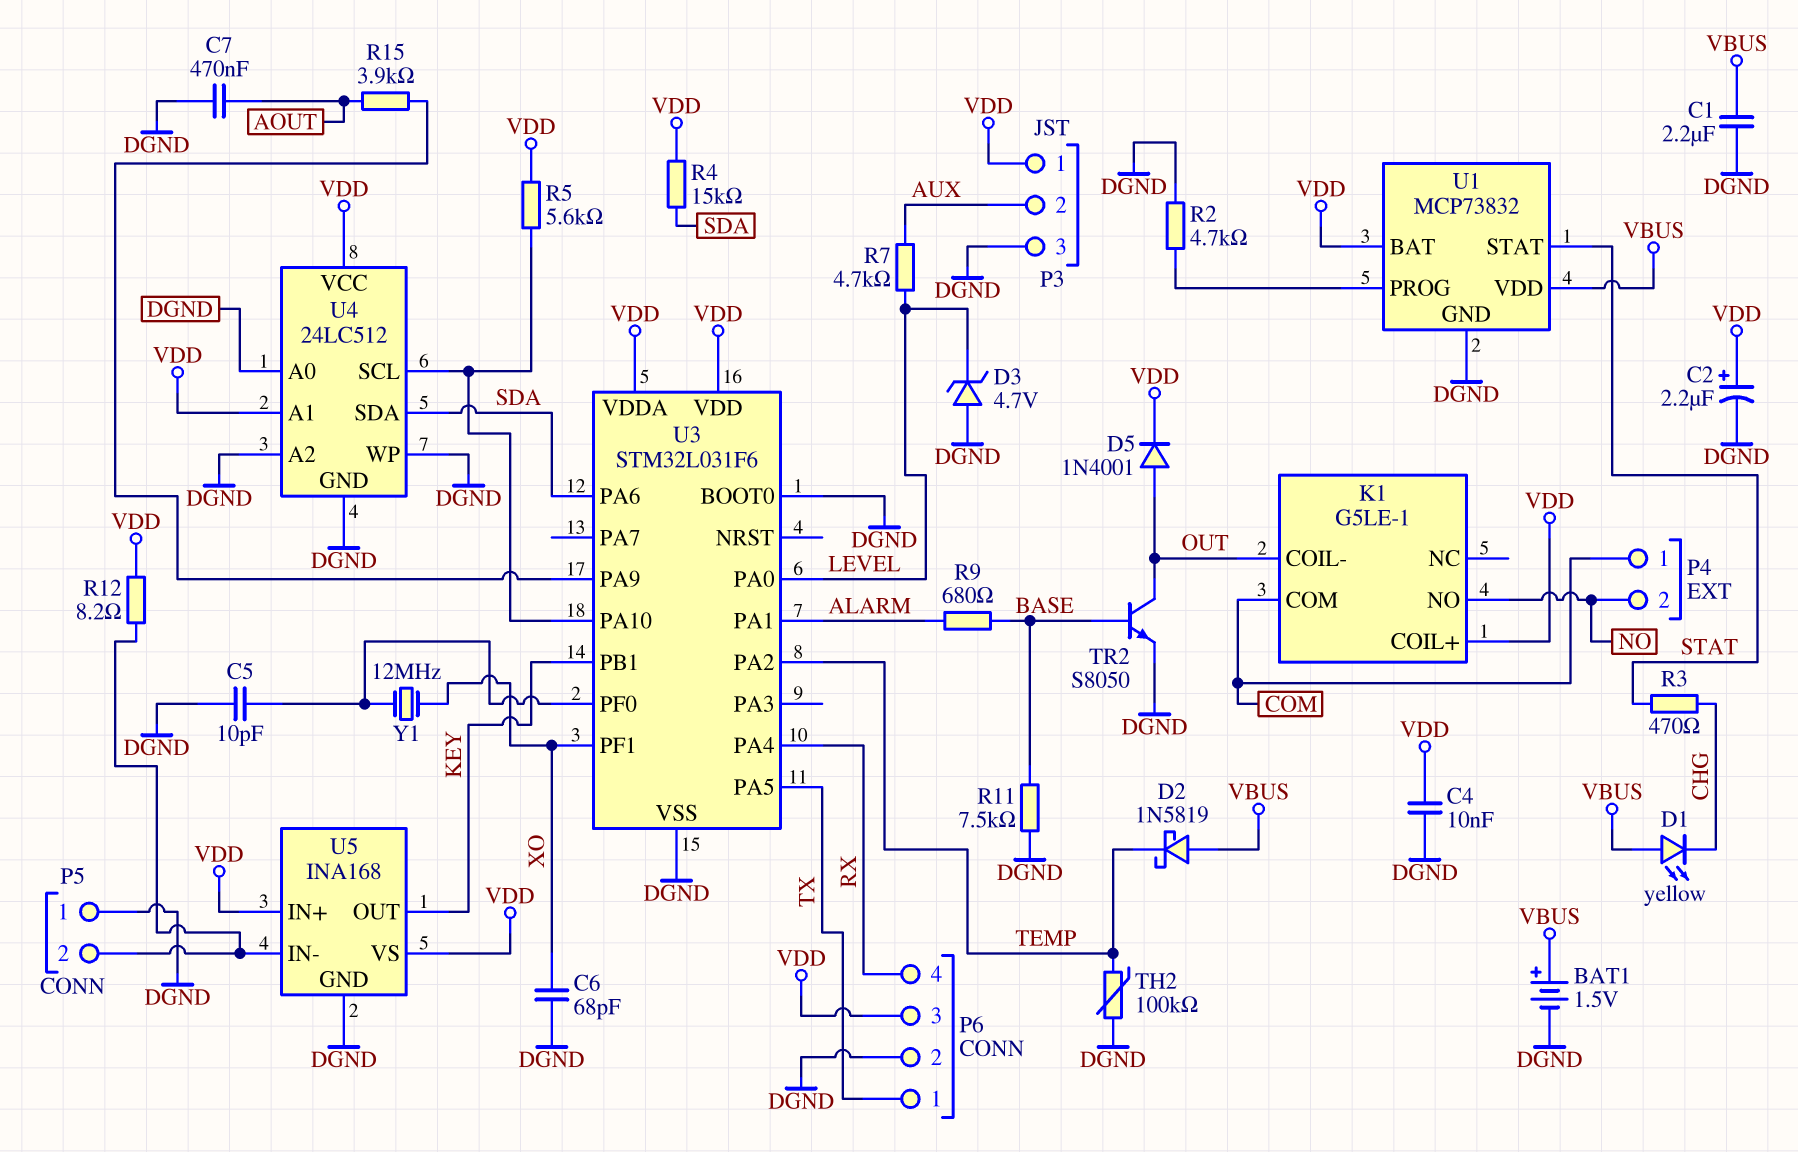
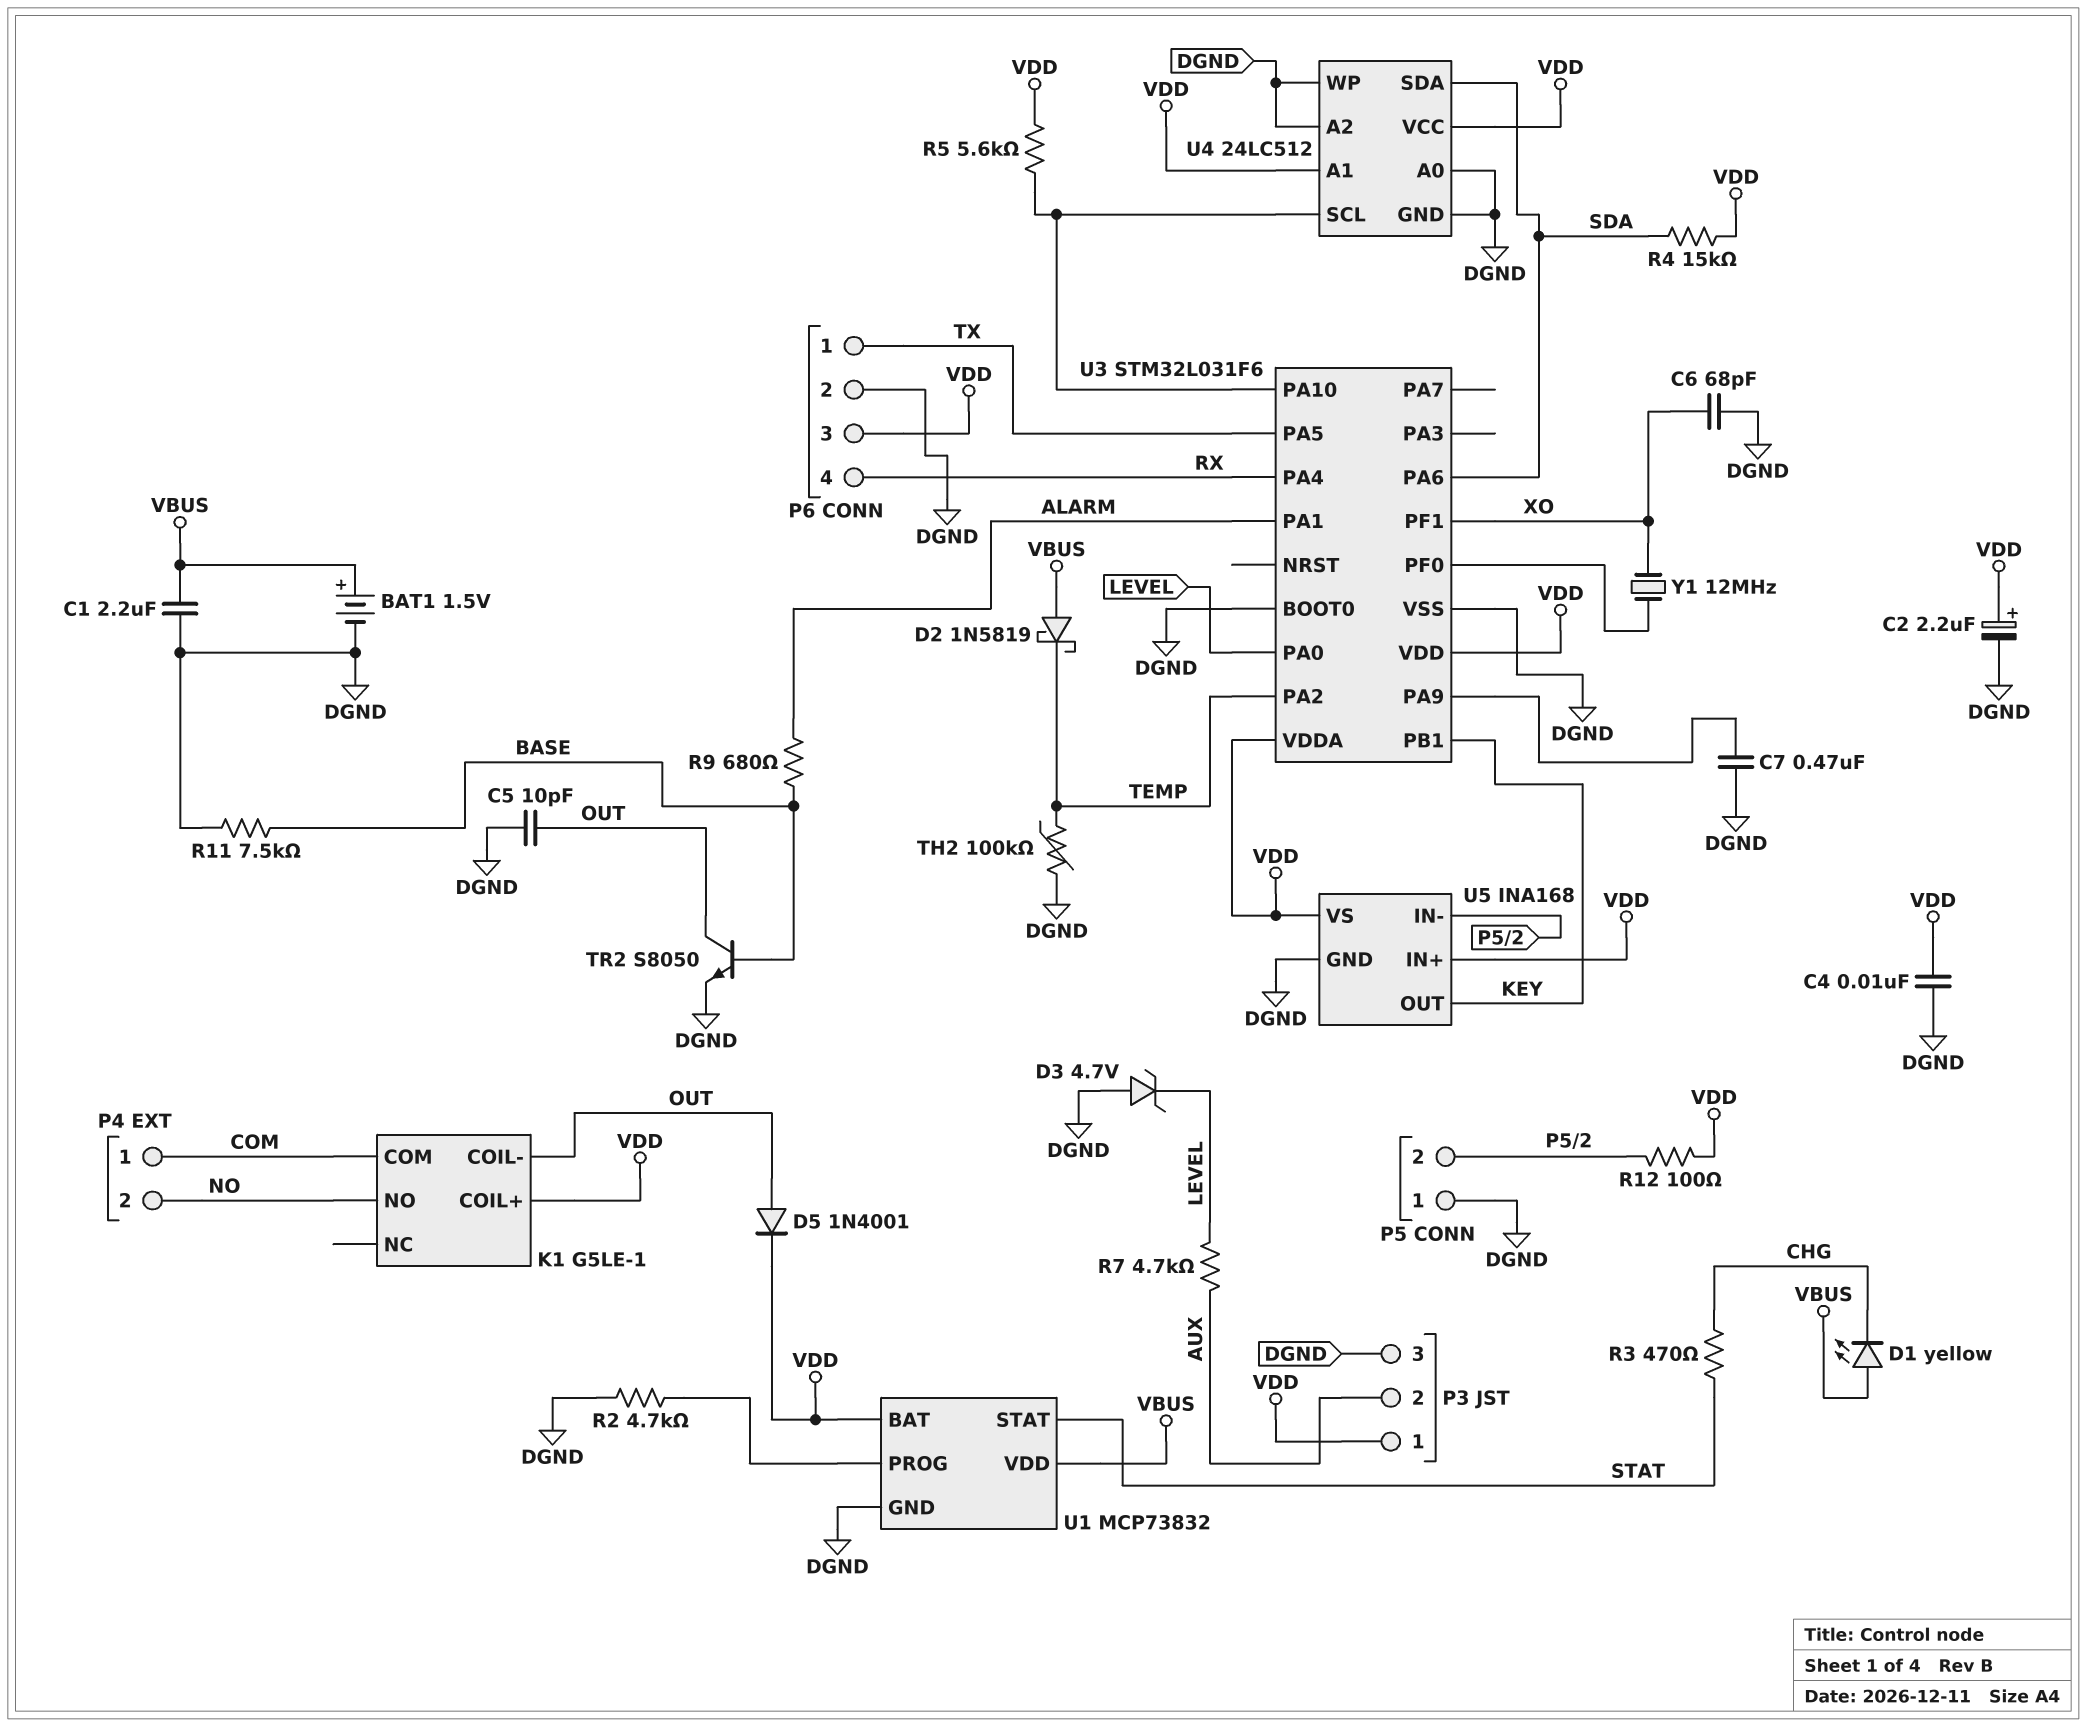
C5: 10pF (DGND, U3/PF0) -> 10pF (DGND, OUT)
C7: 470nF (AOUT, DGND) -> 470nF (DGND, U3/PA9)
R12: 8.2 (P5/2, VDD) -> 100 (P5/2, VDD)
R15: 3.9k (AOUT, U3/PA9) -> none

